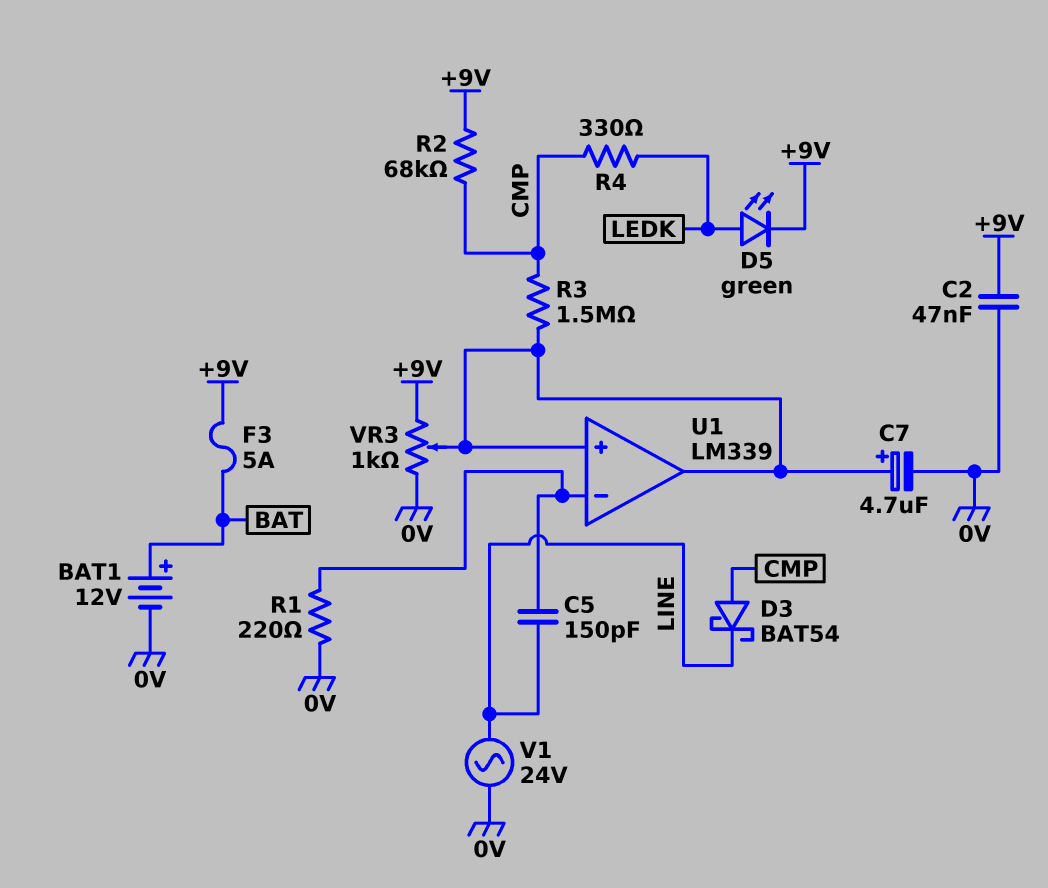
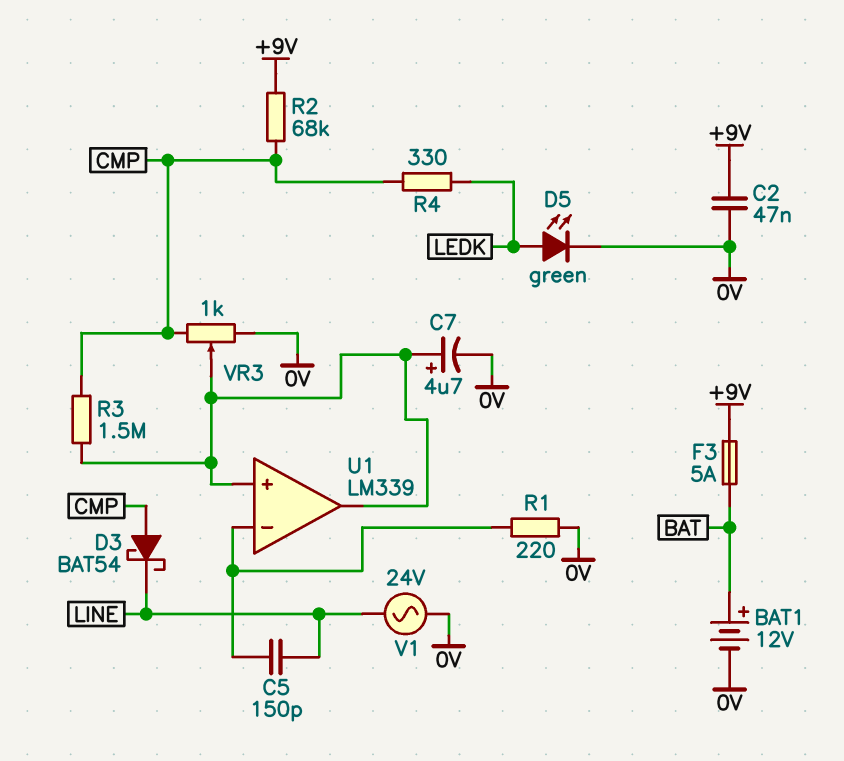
D5: LED green (A LEDK, K +9V) -> LED green (A LEDK, K 0V)
VR3: 1k (+9V, 0V, wiper U1/in+) -> 1k (0V, CMP, wiper U1/in+)

